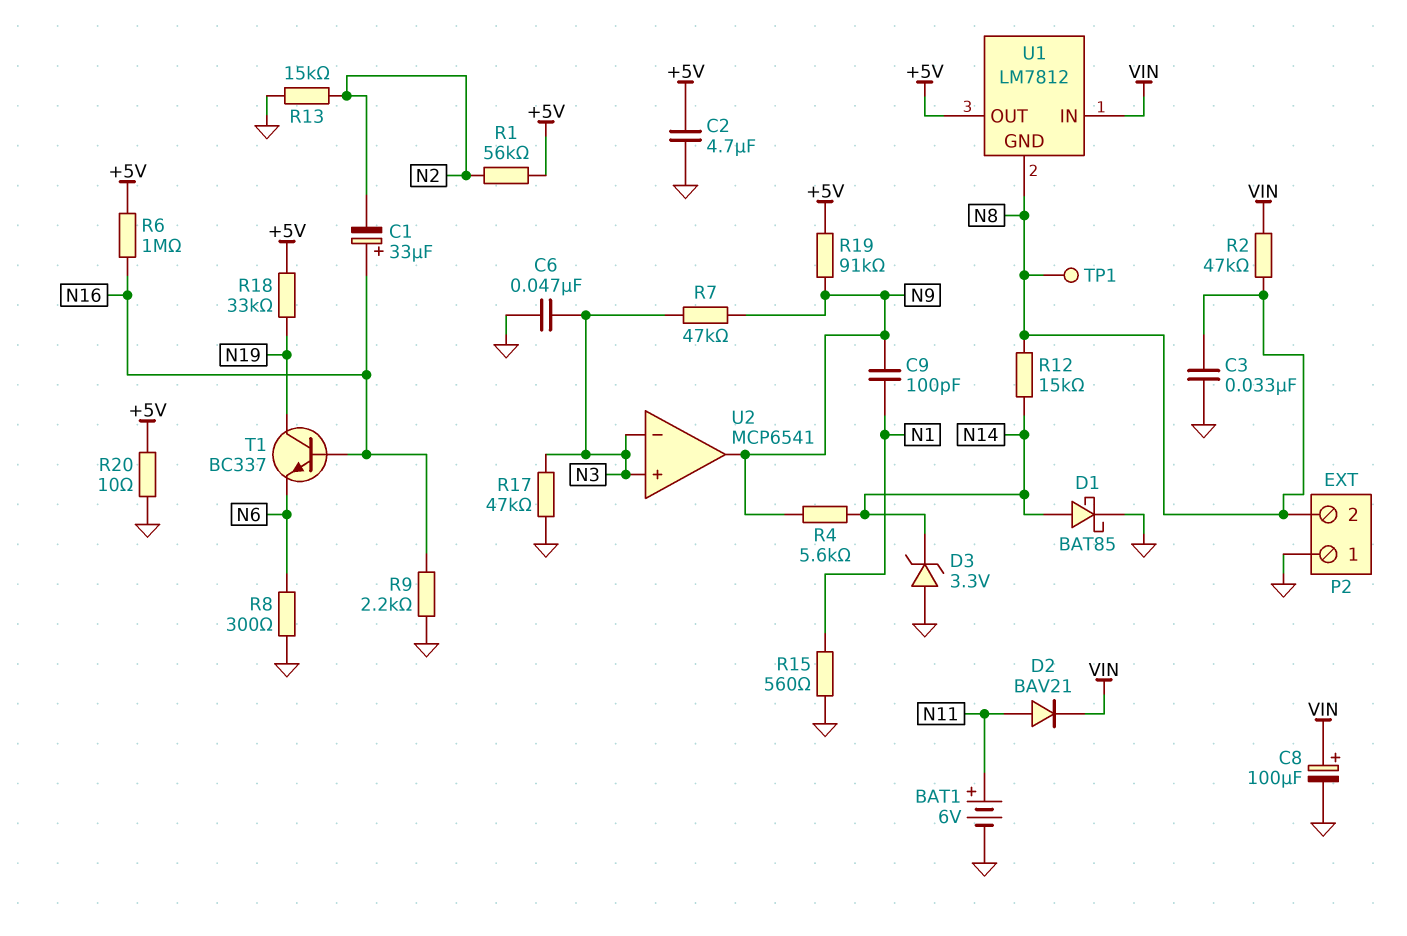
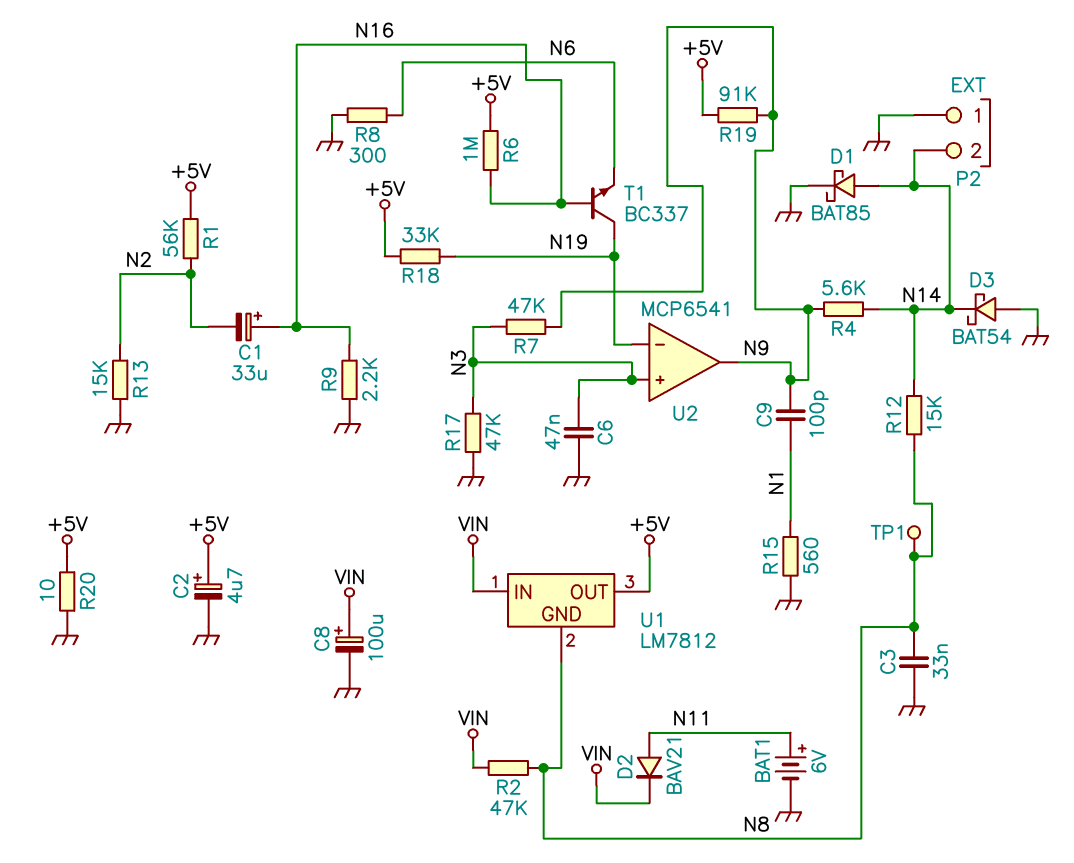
C2: 4.7uF (+5V, GND) -> 4.7uF (plus +5V, minus GND)
D3: zener 3.3V (A GND, K N14) -> schottky BAT54 (A GND, K N14)
P2 pin 2: N8 -> N14
U2 pin in-: N3 -> N19

